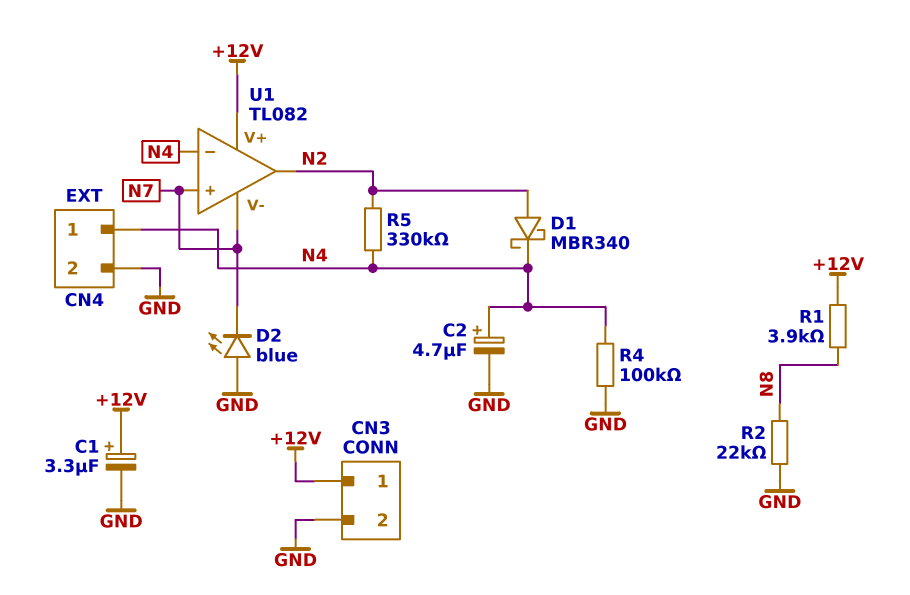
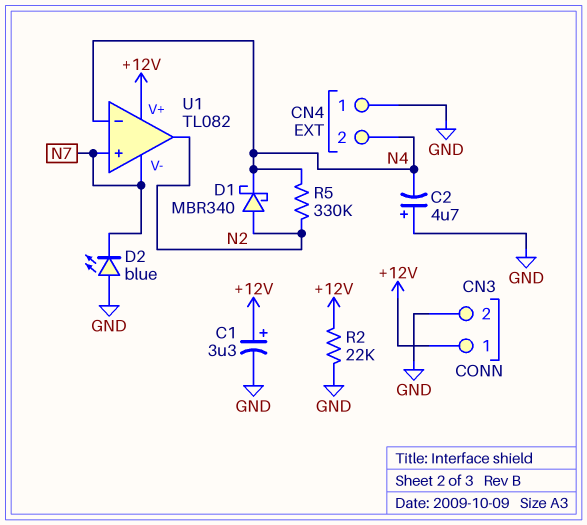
C2: 4.7uF (plus N4, minus GND) -> 4.7uF (plus GND, minus N4)
CN4 pin 1: N4 -> GND
CN4 pin 2: GND -> N4
R1: 3.9k (+12V, N8) -> none
R2: 22k (GND, N8) -> 22k (+12V, GND)
R4: 100k (GND, N4) -> none

